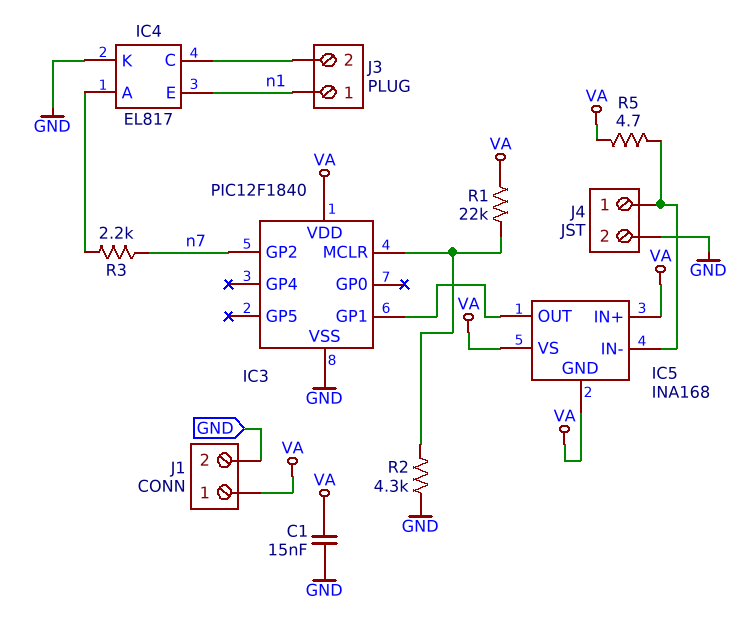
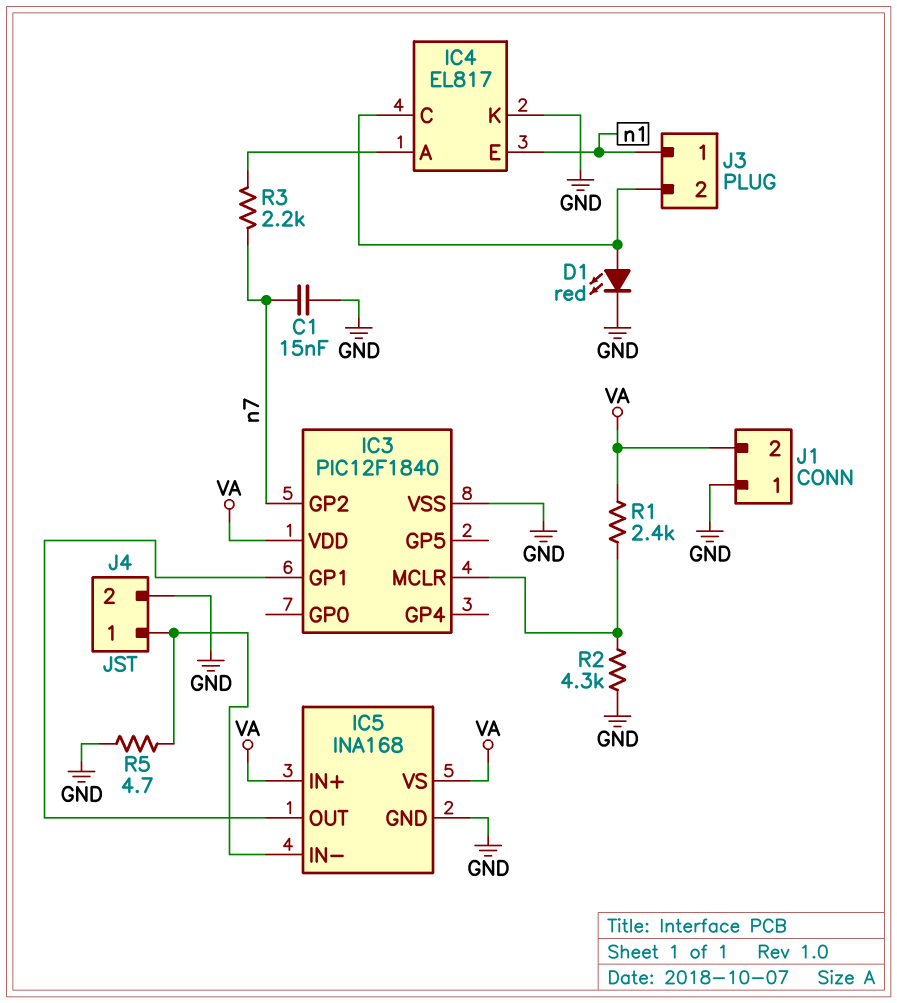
C1: 15nF (GND, VA) -> 15nF (GND, n7)
D1: none -> LED red (A IC4/C, K GND)
IC5 pin GND: VA -> GND
J1 pin 1: VA -> GND
J1 pin 2: GND -> VA
R1: 22k (IC3/MCLR, VA) -> 2.4k (IC3/MCLR, VA)
R5: 4.7 (IC5/IN-, VA) -> 4.7 (GND, IC5/IN-)

